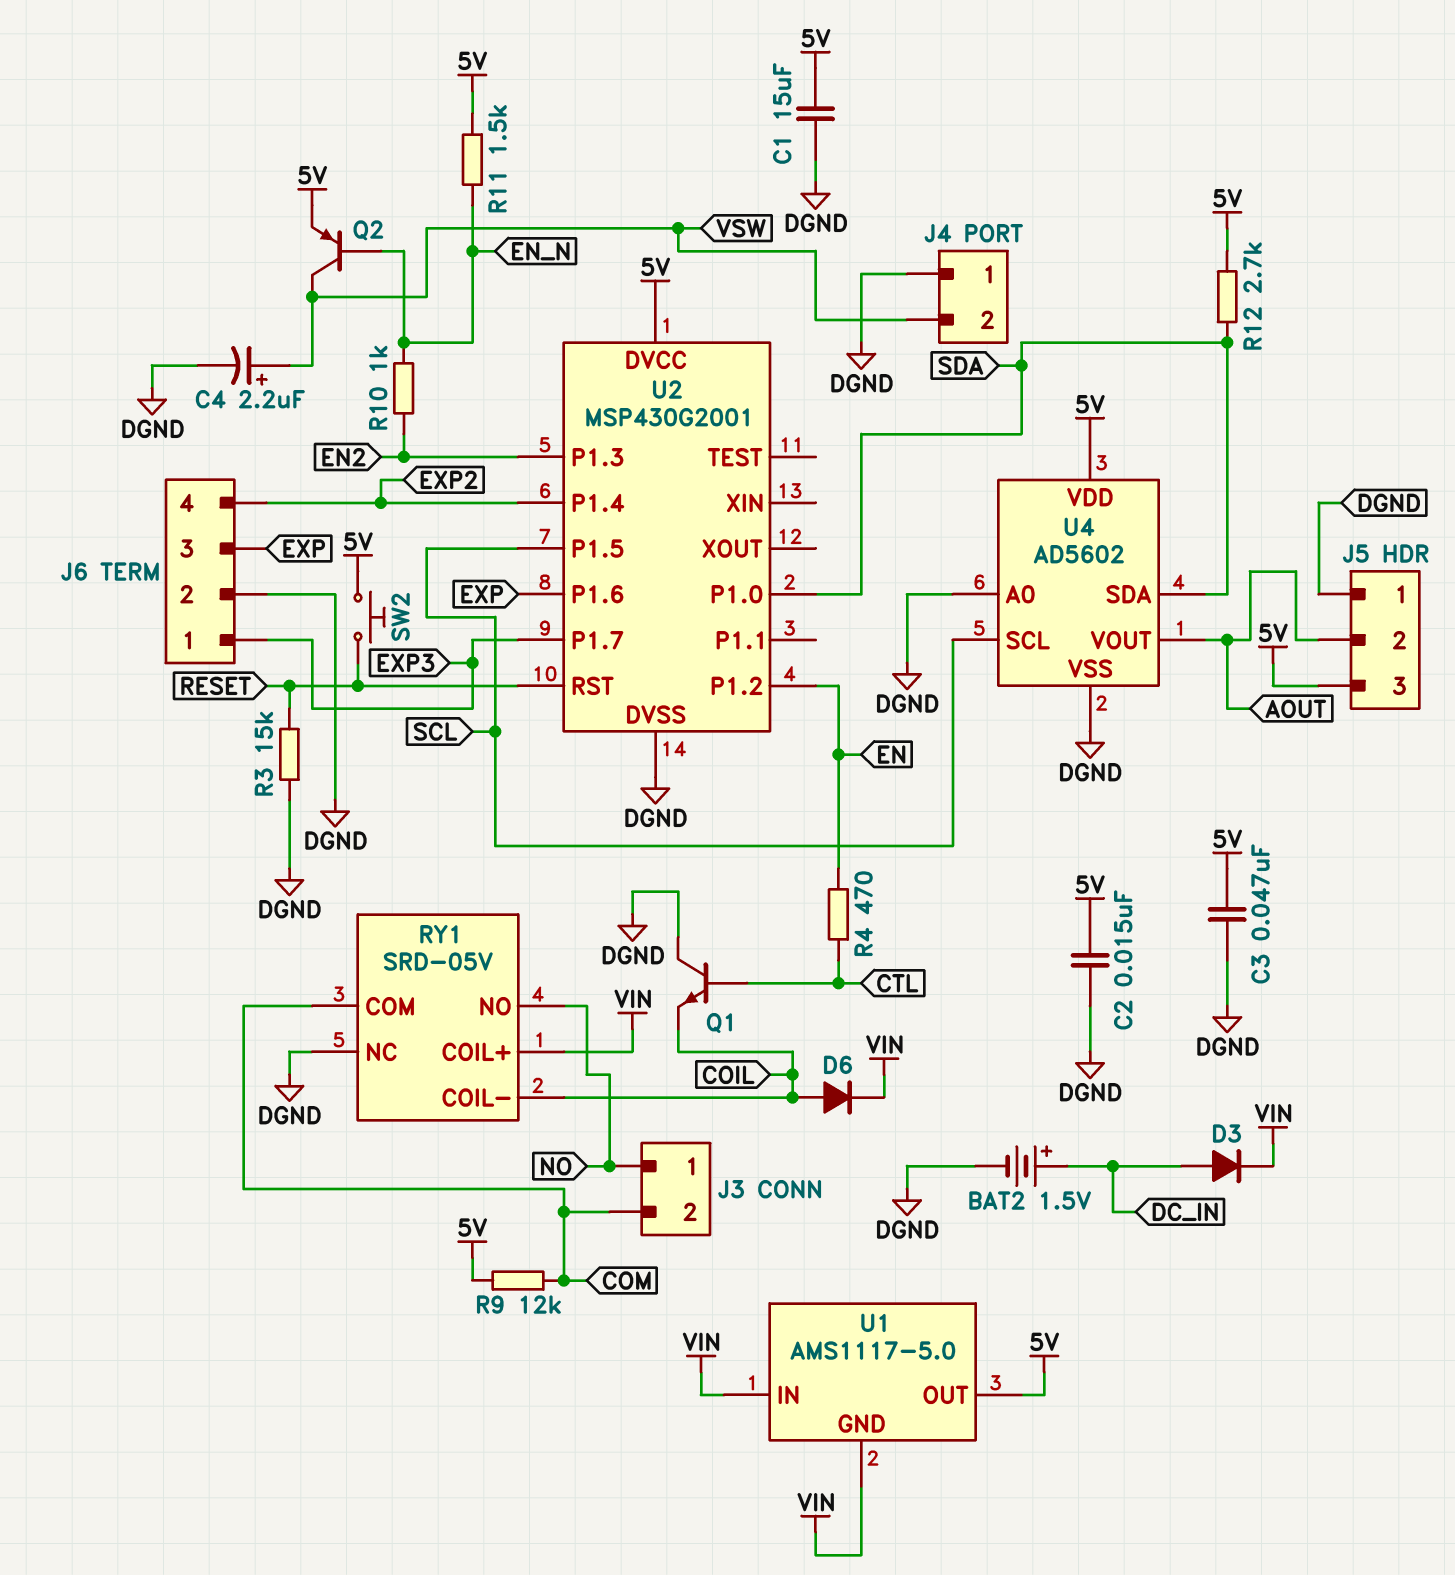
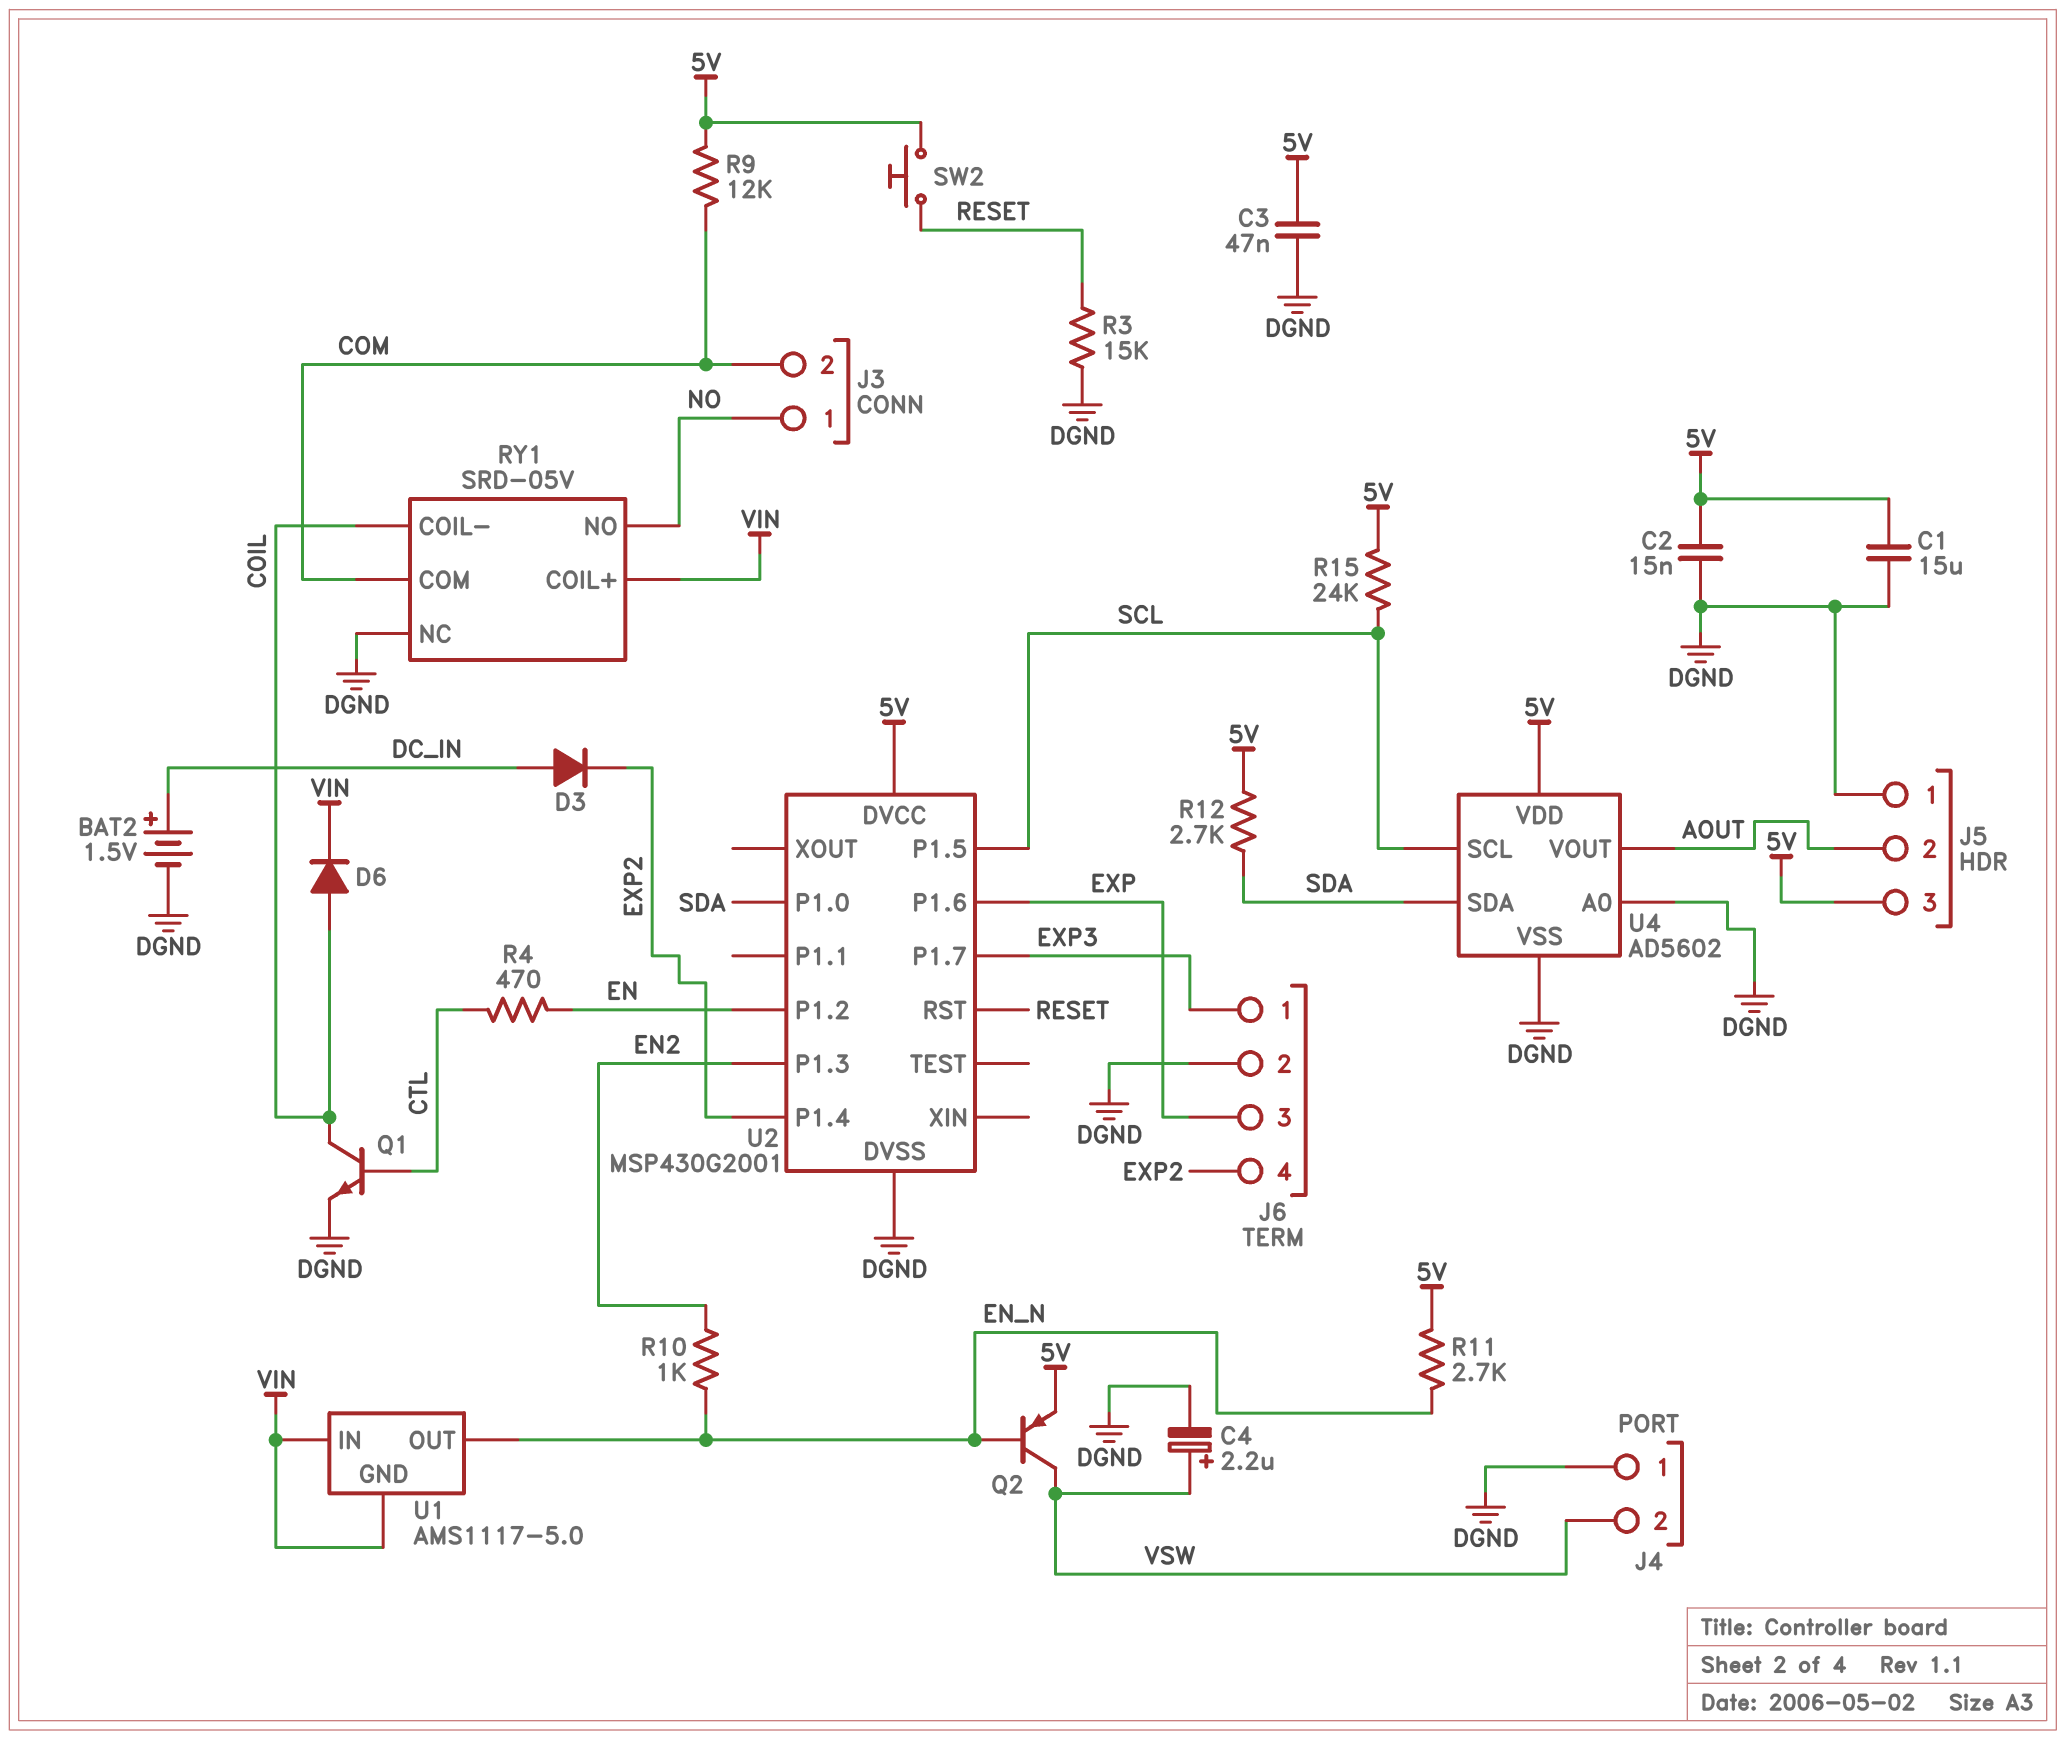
D3: diode (A DC_IN, K VIN) -> diode (A DC_IN, K EXP2)
Q1: NPN (B CTL, C DGND, E COIL) -> NPN (B CTL, C COIL, E DGND)
R11: 1.5k (5V, EN_N) -> 2.7k (5V, EN_N)
R15: none -> 24k (5V, SCL)
U1 pin OUT: 5V -> EN_N

